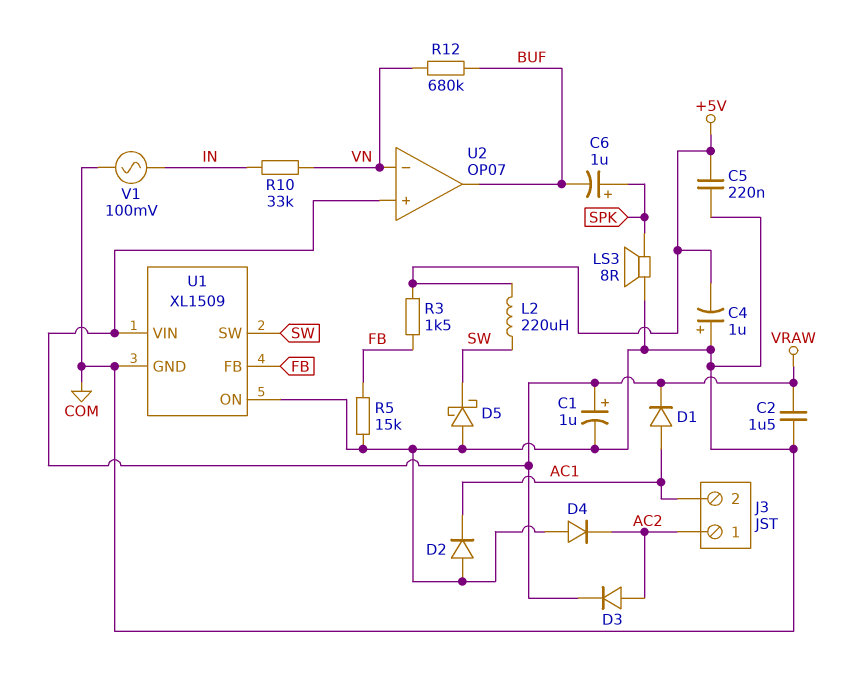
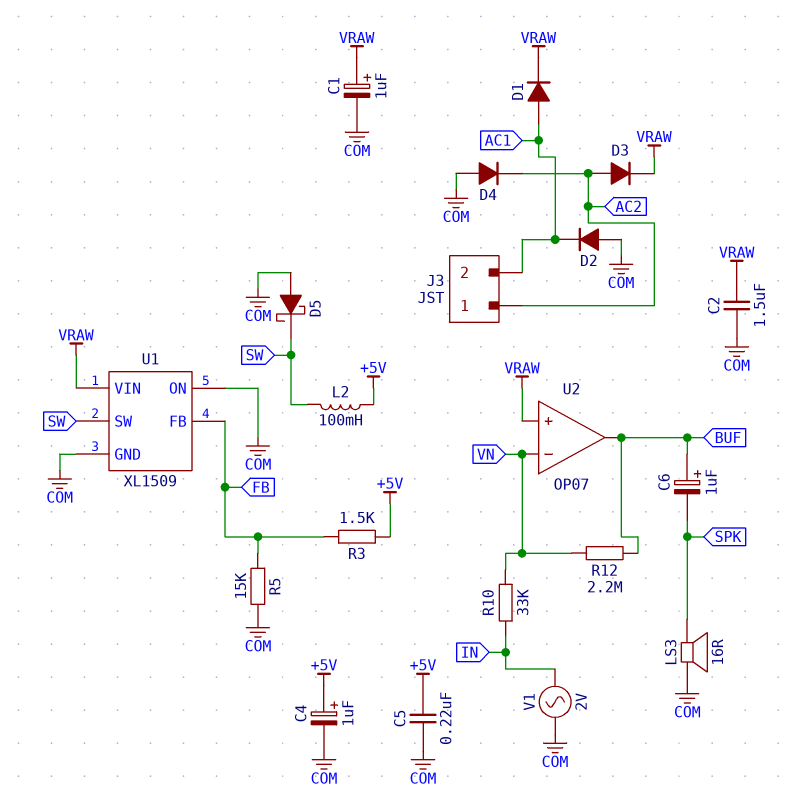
C4: 1uF (plus COM, minus +5V) -> 1uF (plus +5V, minus COM)
C6: 1uF (plus SPK, minus BUF) -> 1uF (plus BUF, minus SPK)
L2: 220uH (+5V, SW) -> 100mH (+5V, SW)
LS3: speaker 8R (COM, SPK) -> speaker 16R (COM, SPK)
R12: 680k (BUF, VN) -> 2.2M (BUF, VN)
V1: AC 100mV (COM, IN) -> AC 2V (COM, IN)

